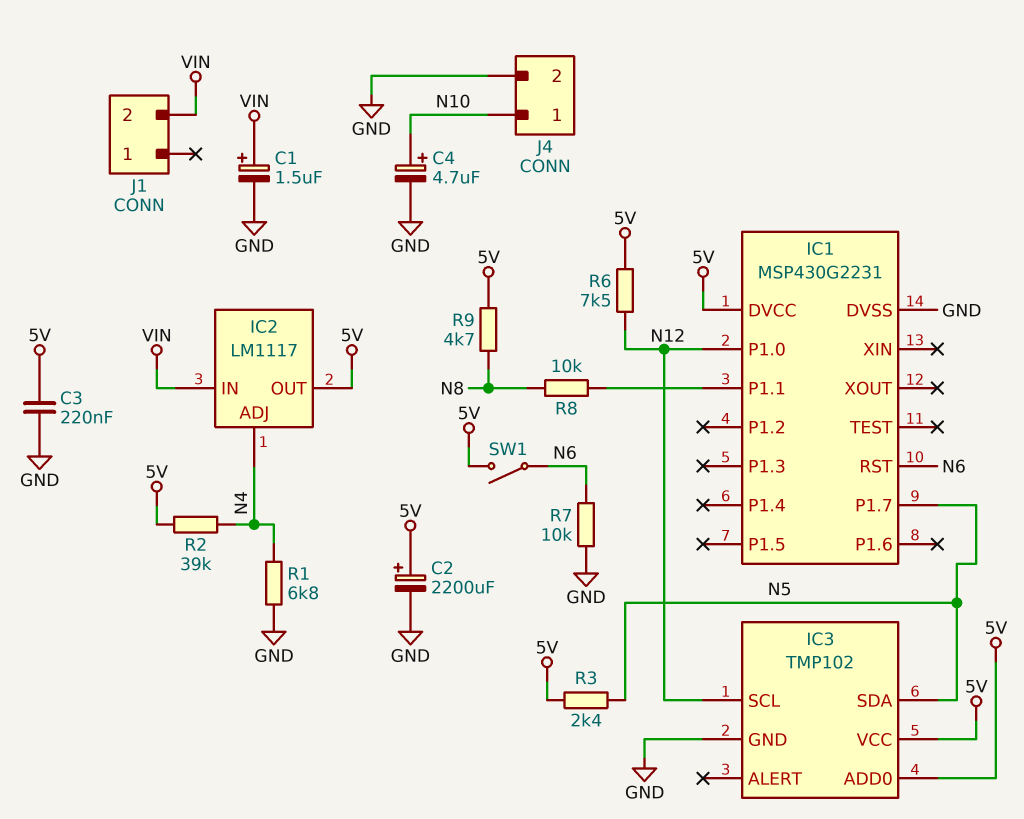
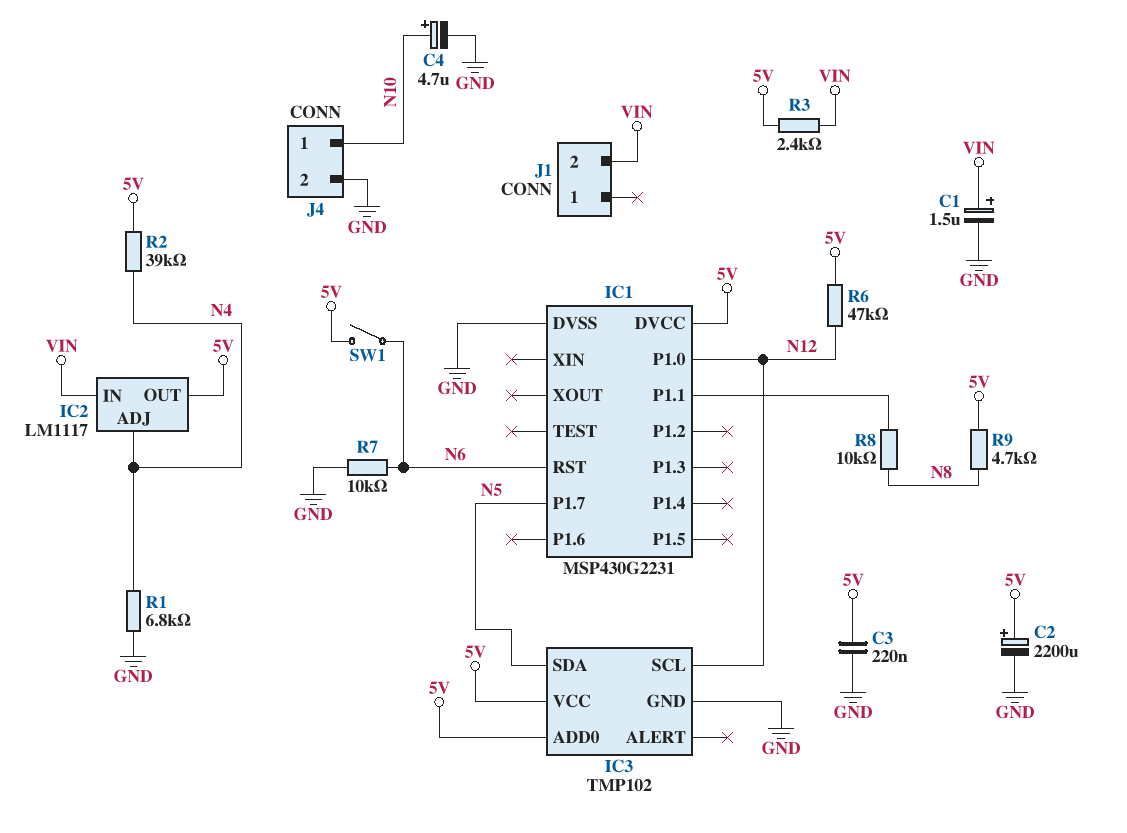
R3: 2.4k (5V, N5) -> 2.4k (5V, VIN)
R6: 7.5k (5V, N12) -> 47k (5V, N12)

